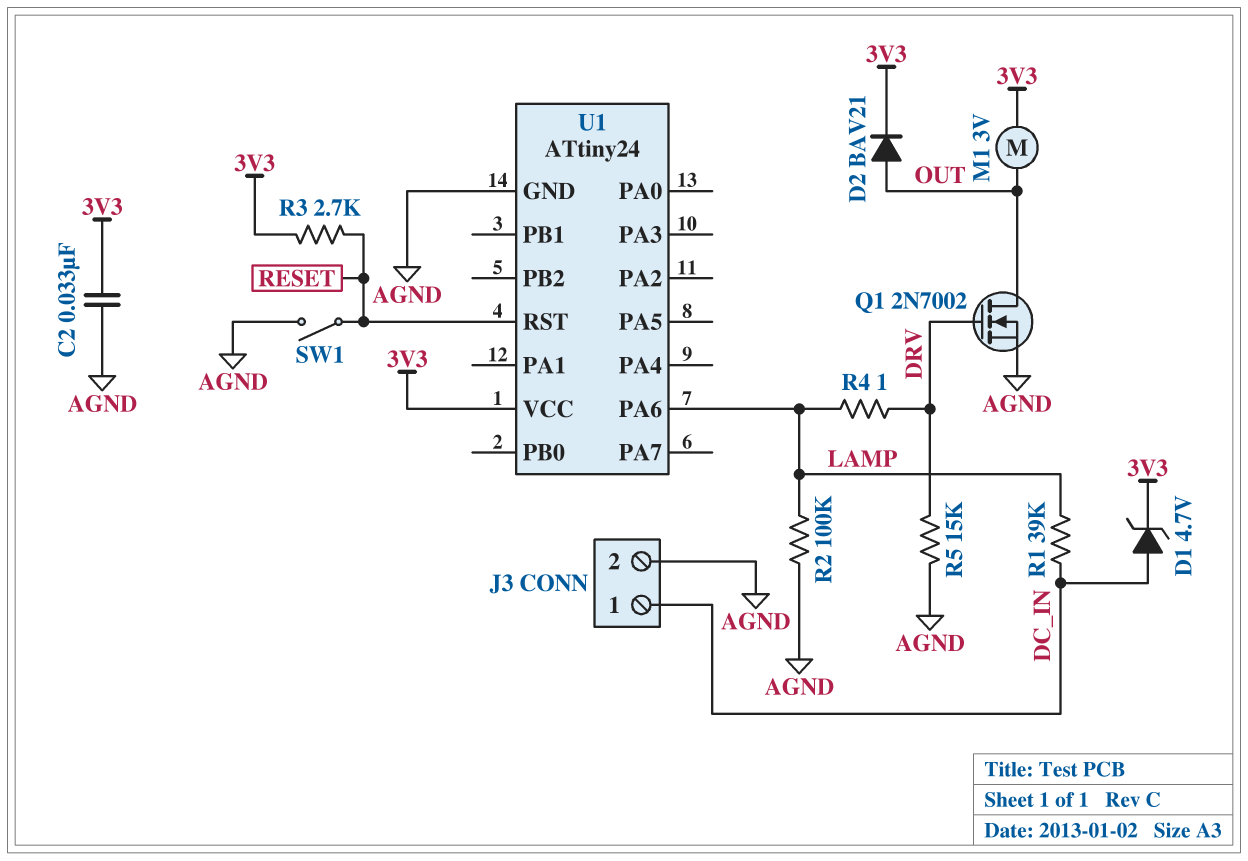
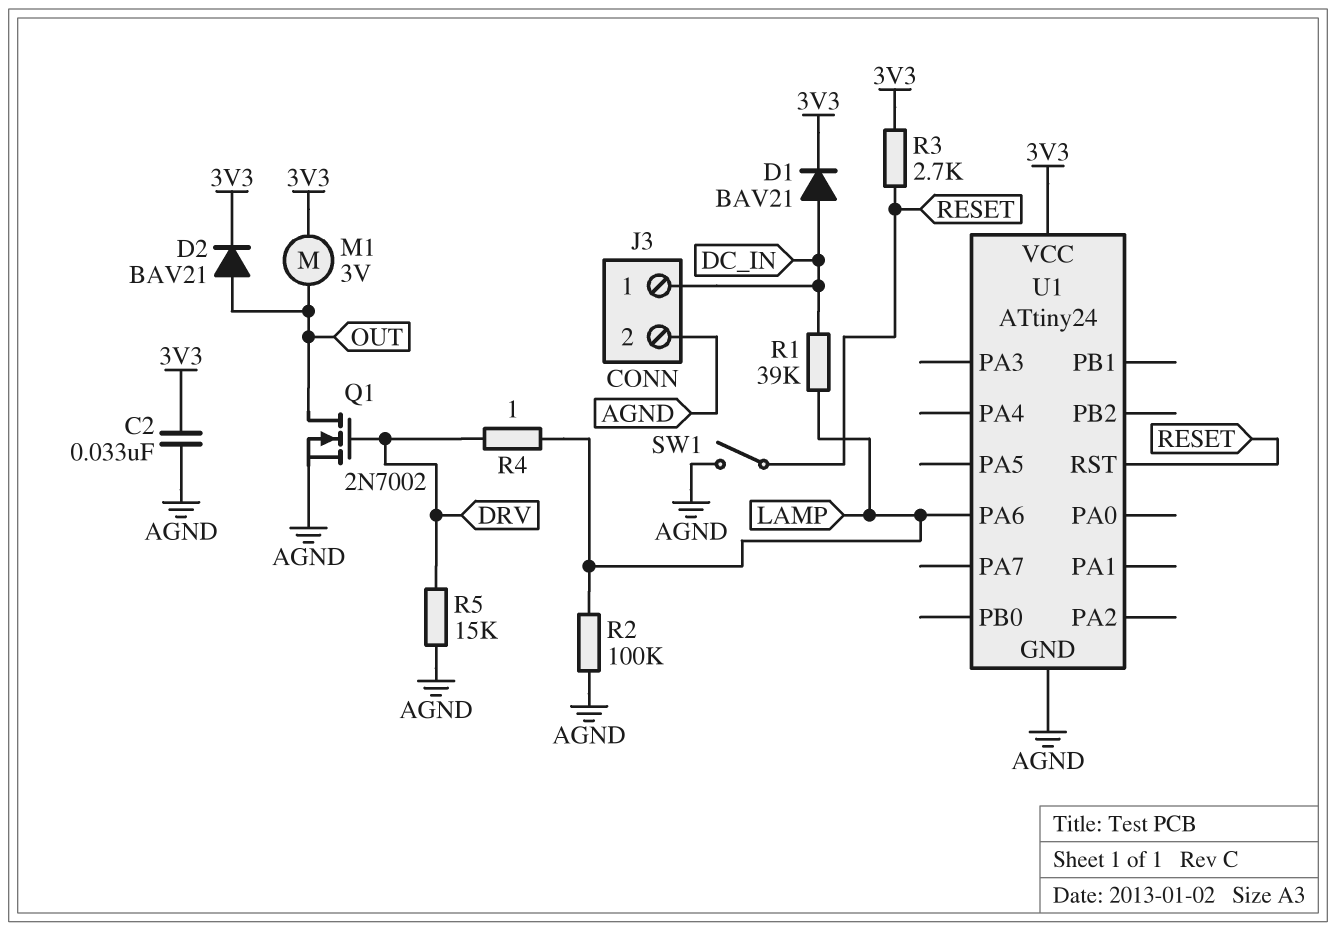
D1: zener 4.7V (A DC_IN, K 3V3) -> diode BAV21 (A DC_IN, K 3V3)

